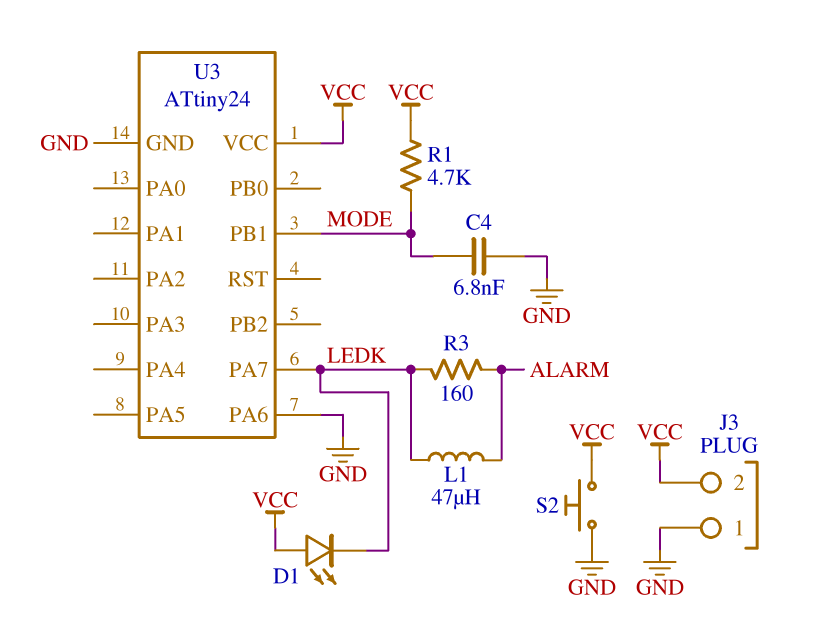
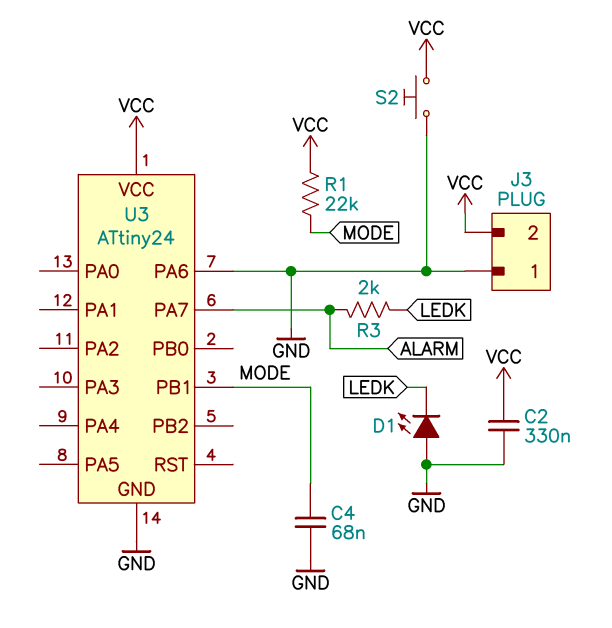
C2: none -> 330nF (GND, VCC)
C4: 6.8nF (GND, MODE) -> 68nF (GND, MODE)
D1: LED (A VCC, K LEDK) -> LED (A GND, K LEDK)
L1: 47uH (ALARM, LEDK) -> none
R1: 4.7k (MODE, VCC) -> 22k (MODE, VCC)
R3: 160 (ALARM, LEDK) -> 2k (ALARM, LEDK)
U3 pin PA7: LEDK -> ALARM

